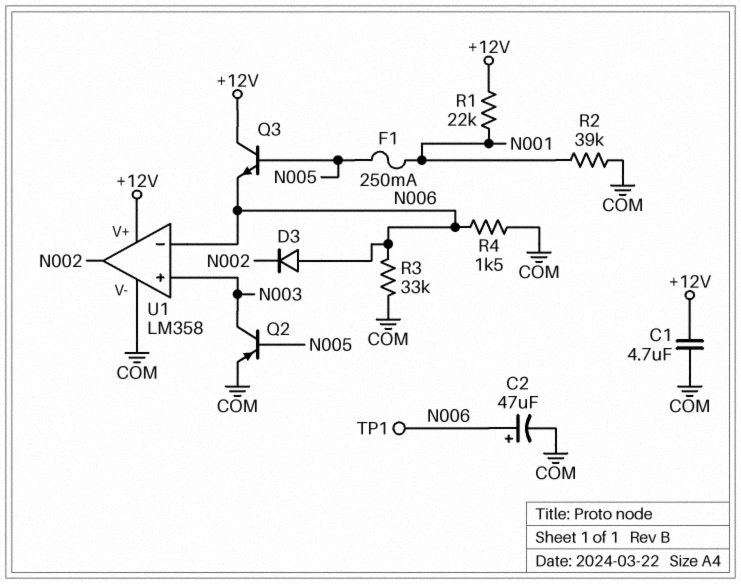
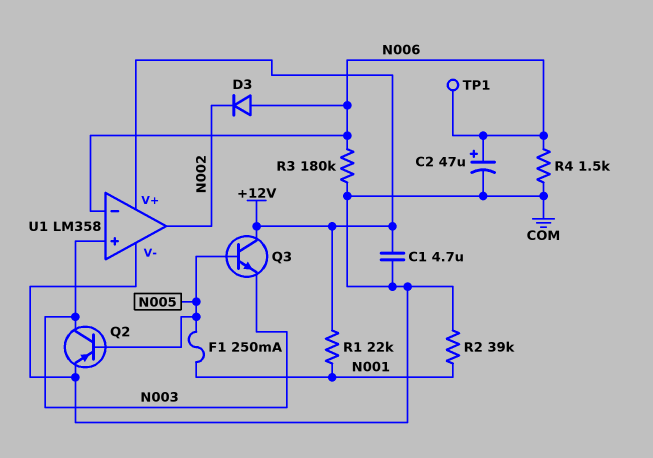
Q3: NPN (B N005, C +12V, E N006) -> NPN (B N005, C +12V, E N003)
R3: 33k (COM, N006) -> 180k (COM, N006)

